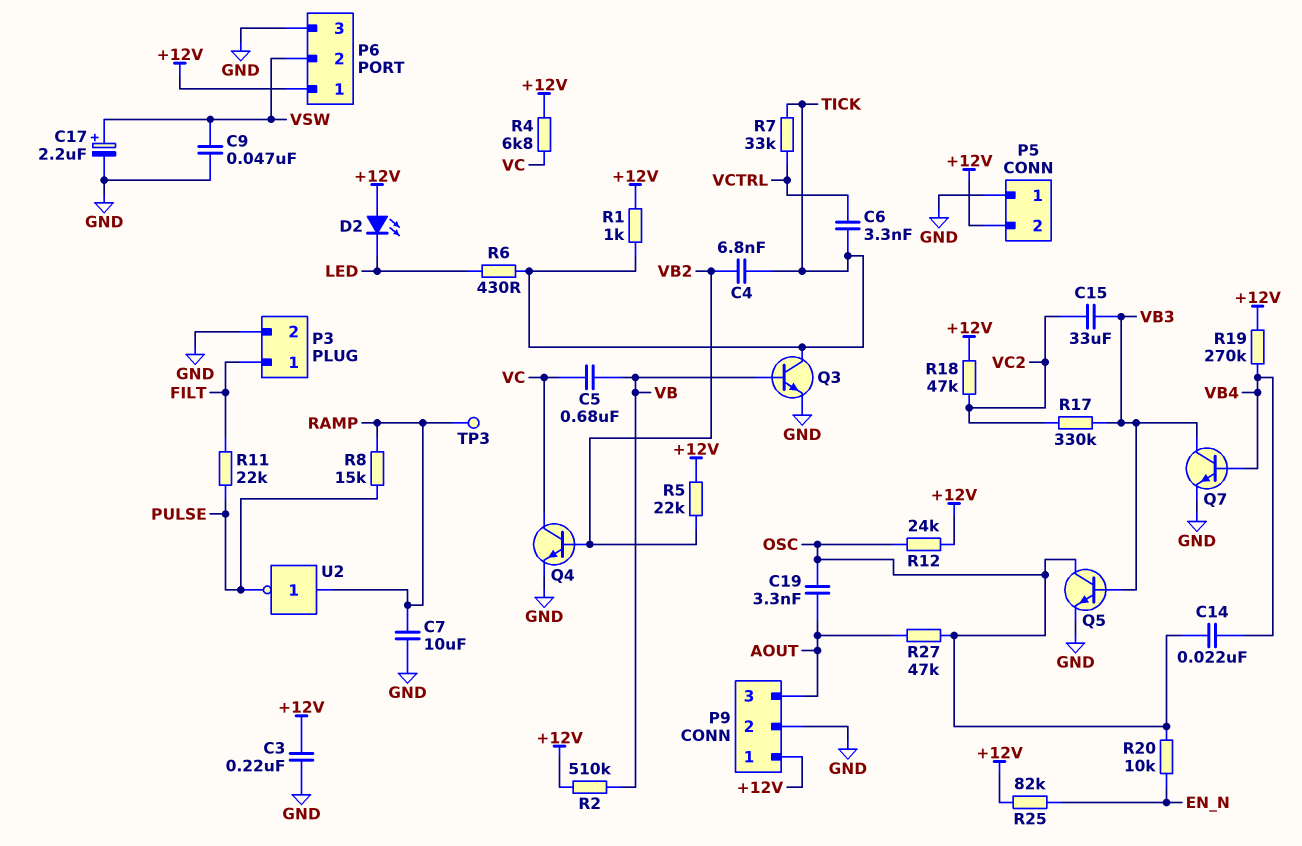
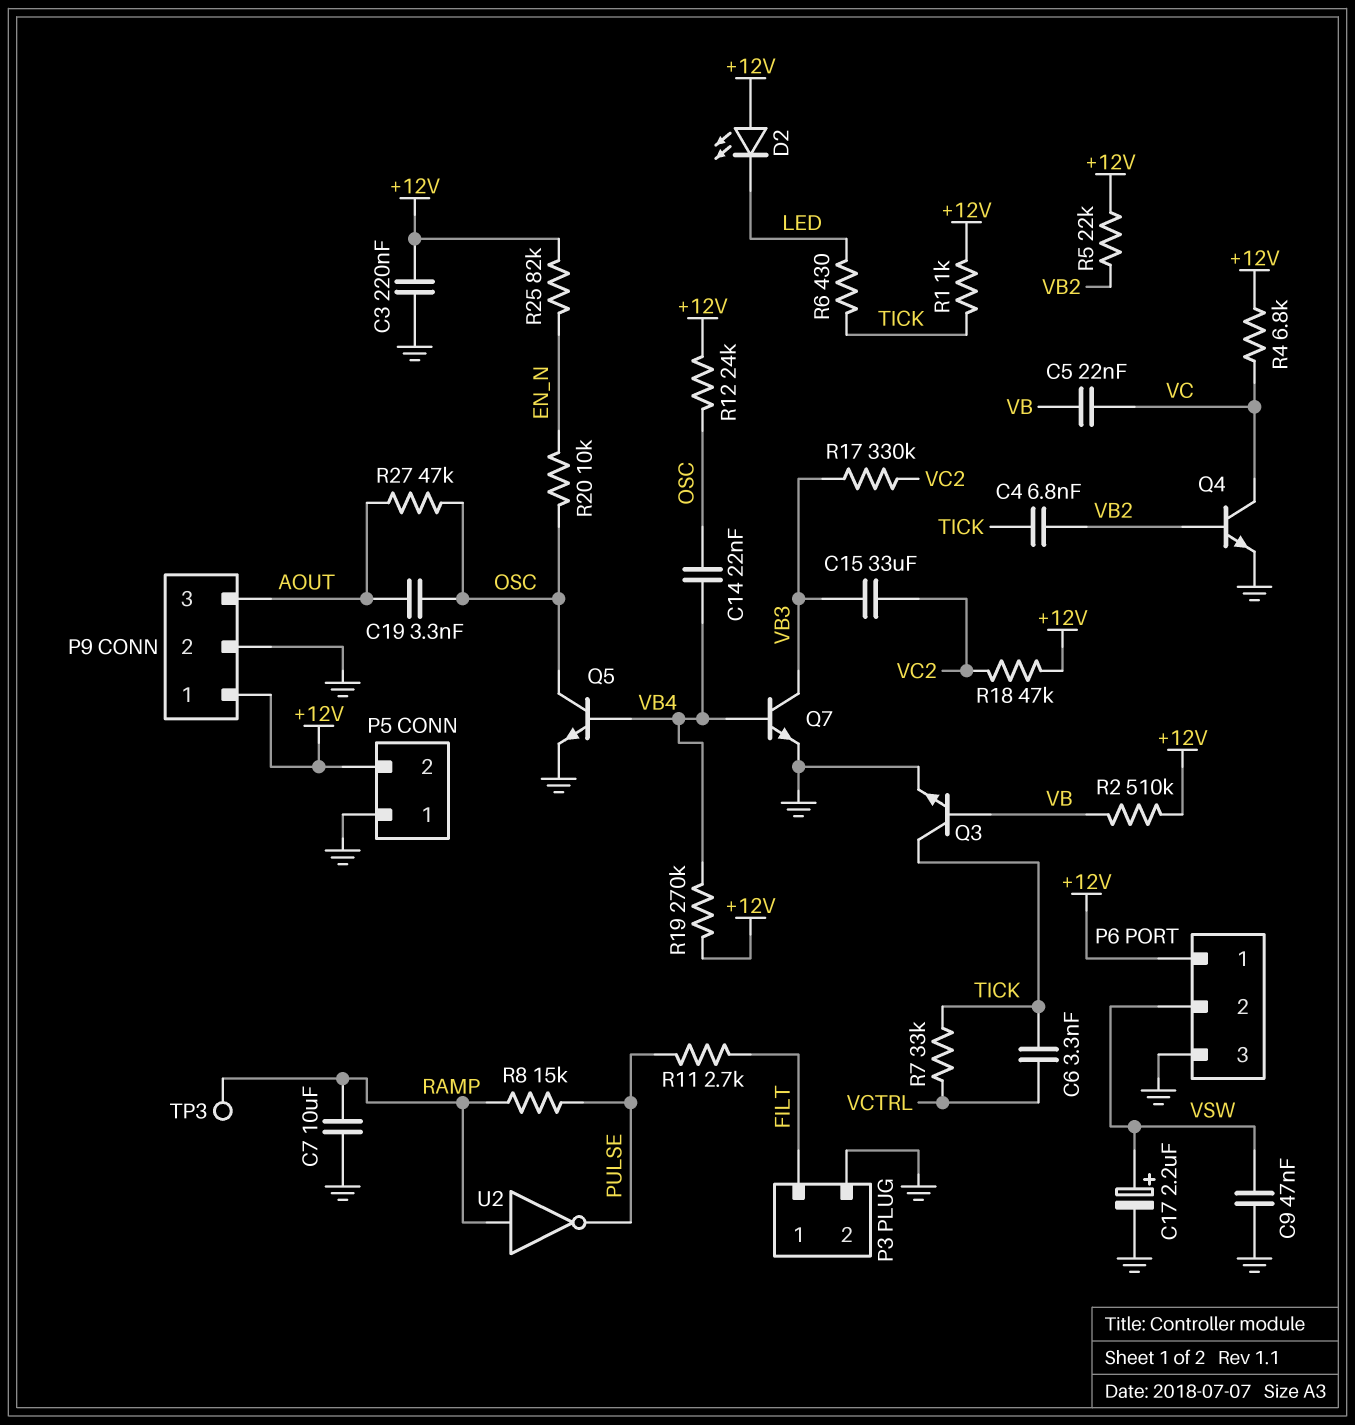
C5: 680nF (VB, VC) -> 22nF (VB, VC)
Q5: NPN (B VB3, C OSC, E GND) -> NPN (B VB4, C OSC, E GND)
R11: 22k (FILT, PULSE) -> 2.7k (FILT, PULSE)

